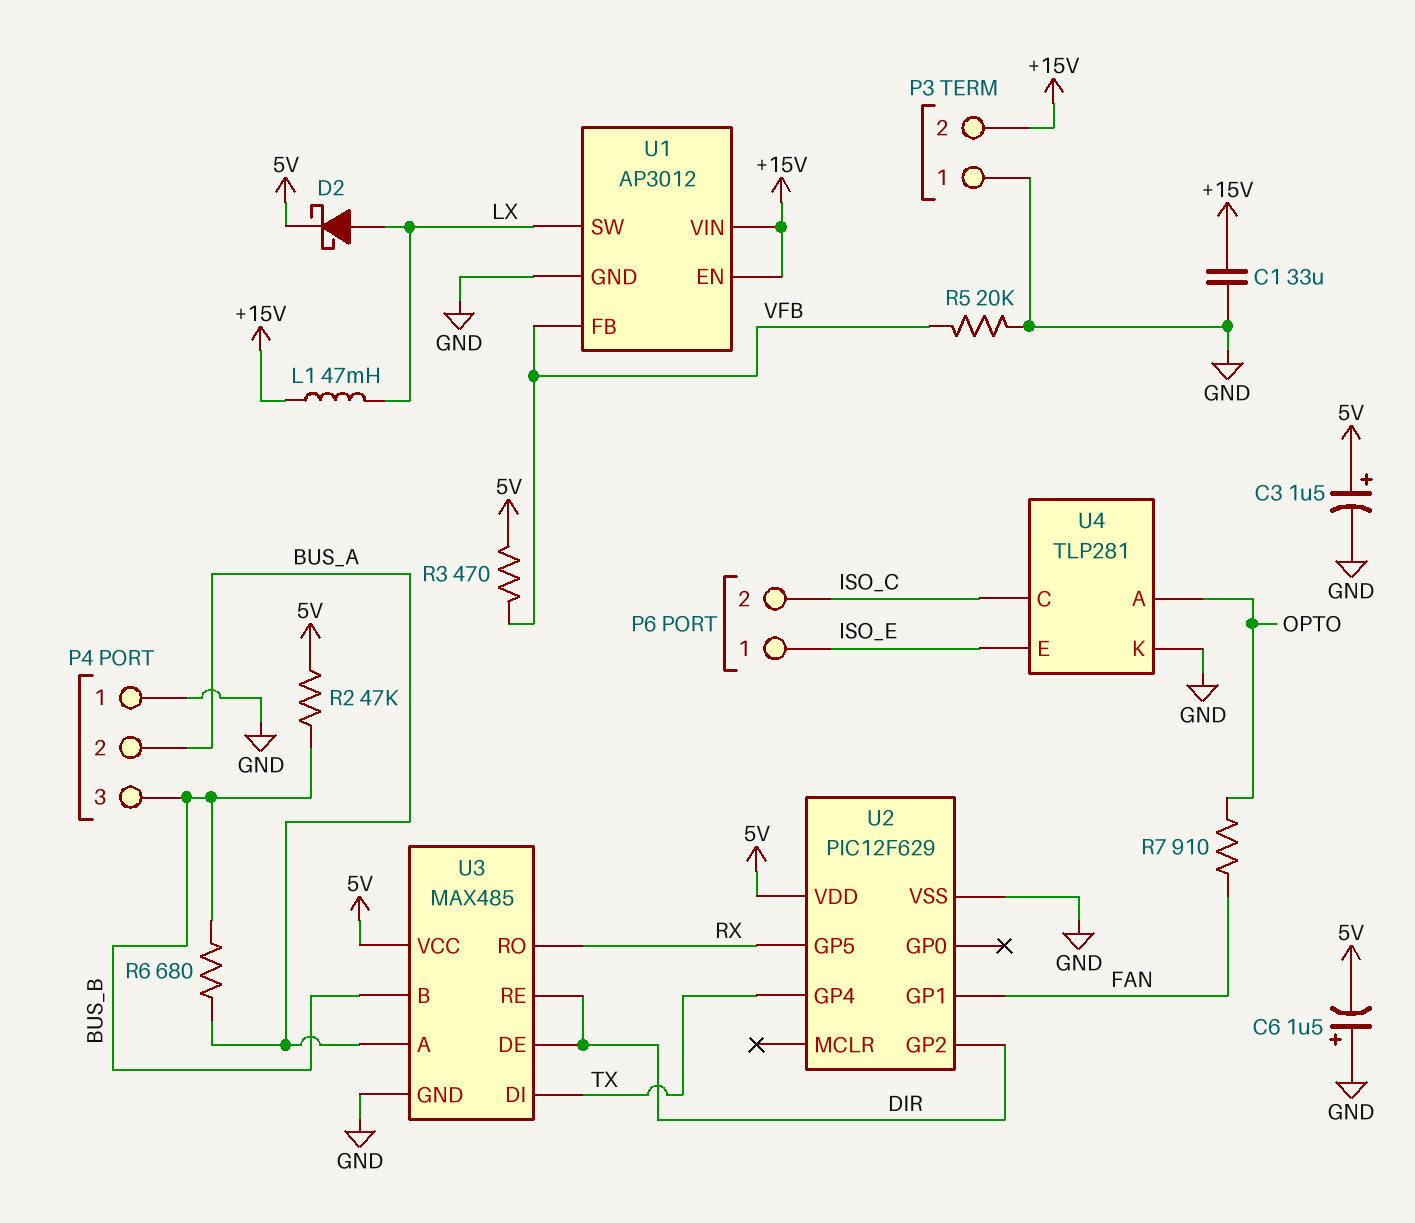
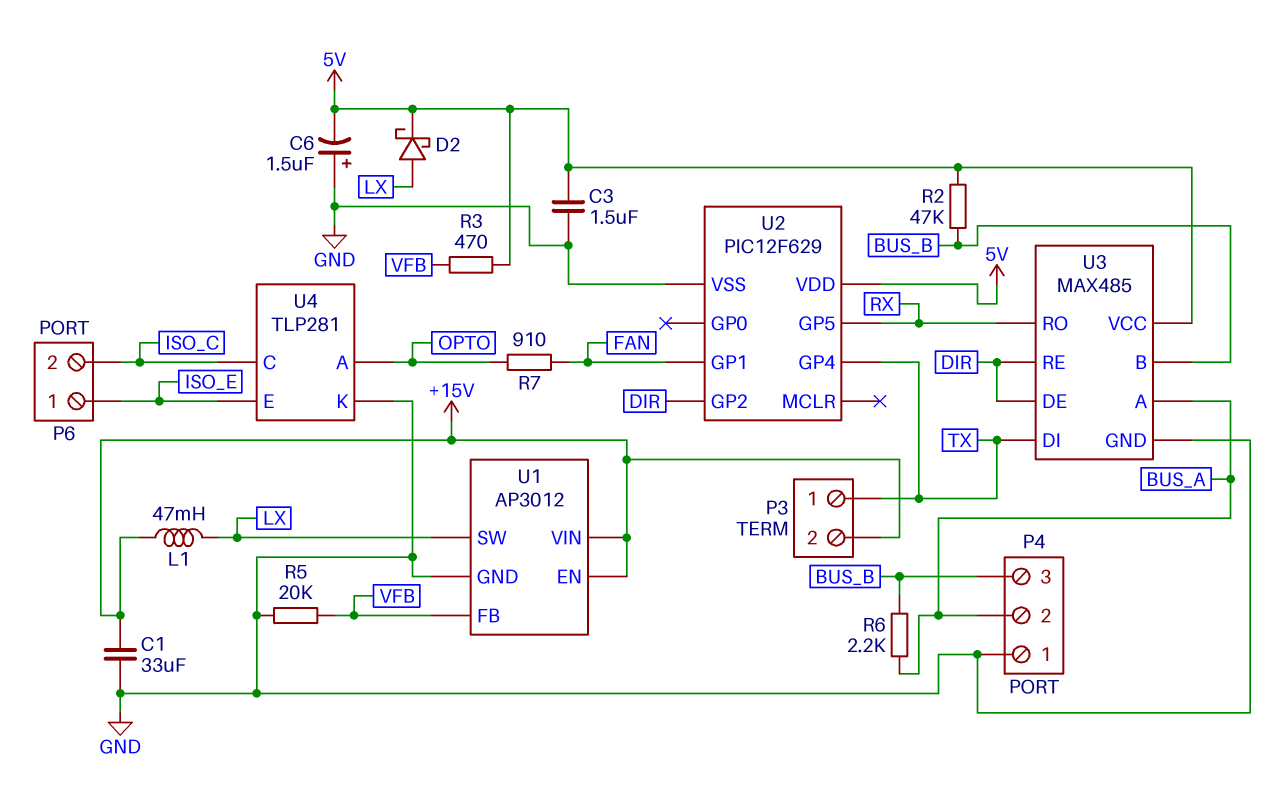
C3: 1.5uF (plus 5V, minus GND) -> 1.5uF (5V, GND)
P3 pin 1: GND -> TX
R6: 680 (BUS_A, BUS_B) -> 2.2k (BUS_A, BUS_B)

